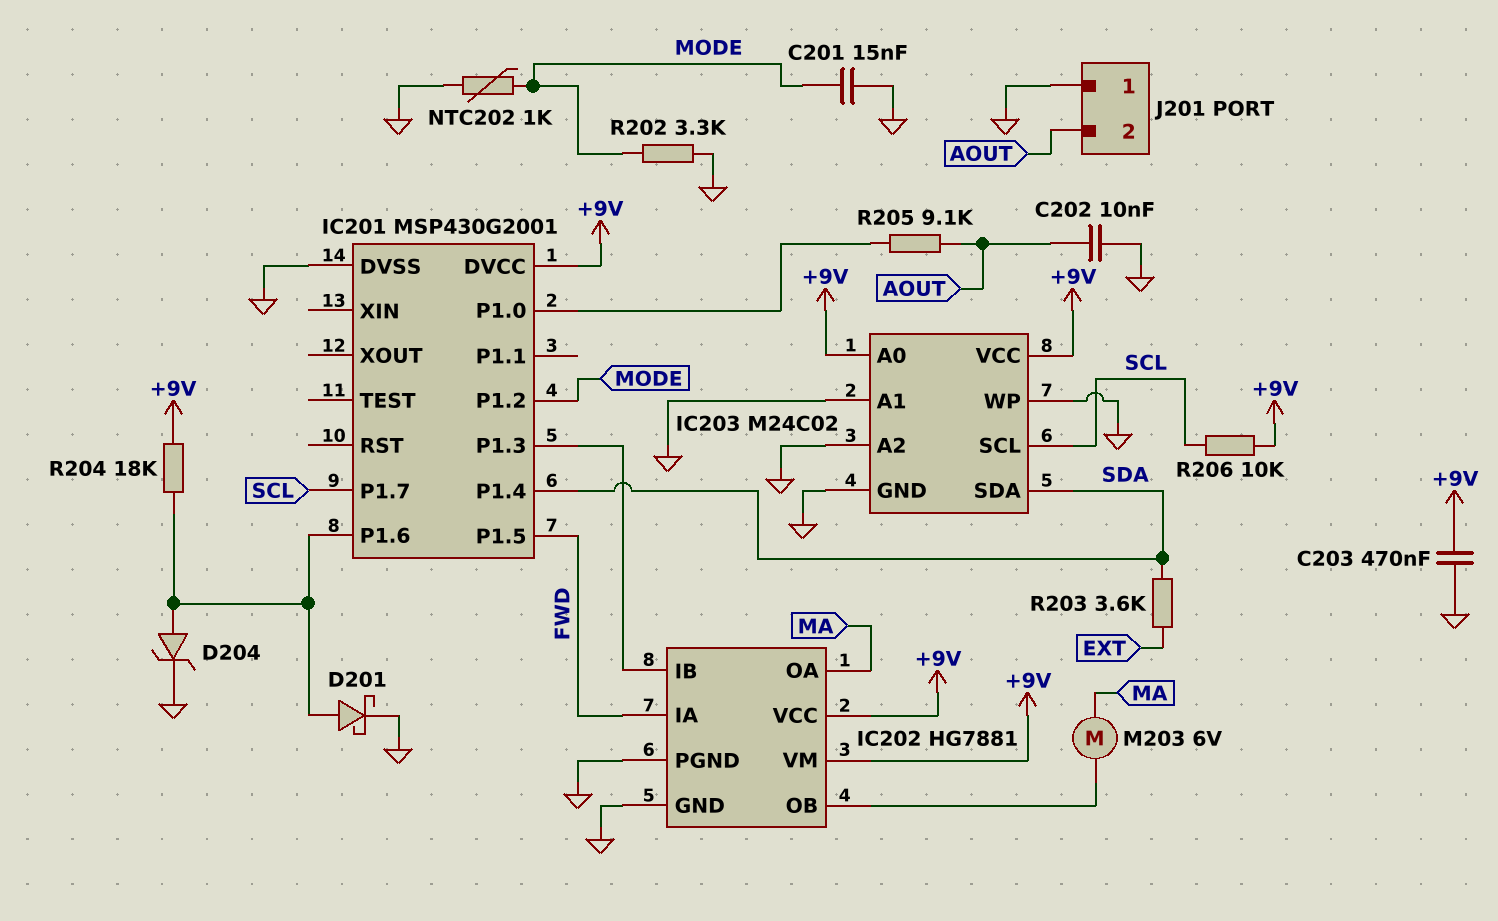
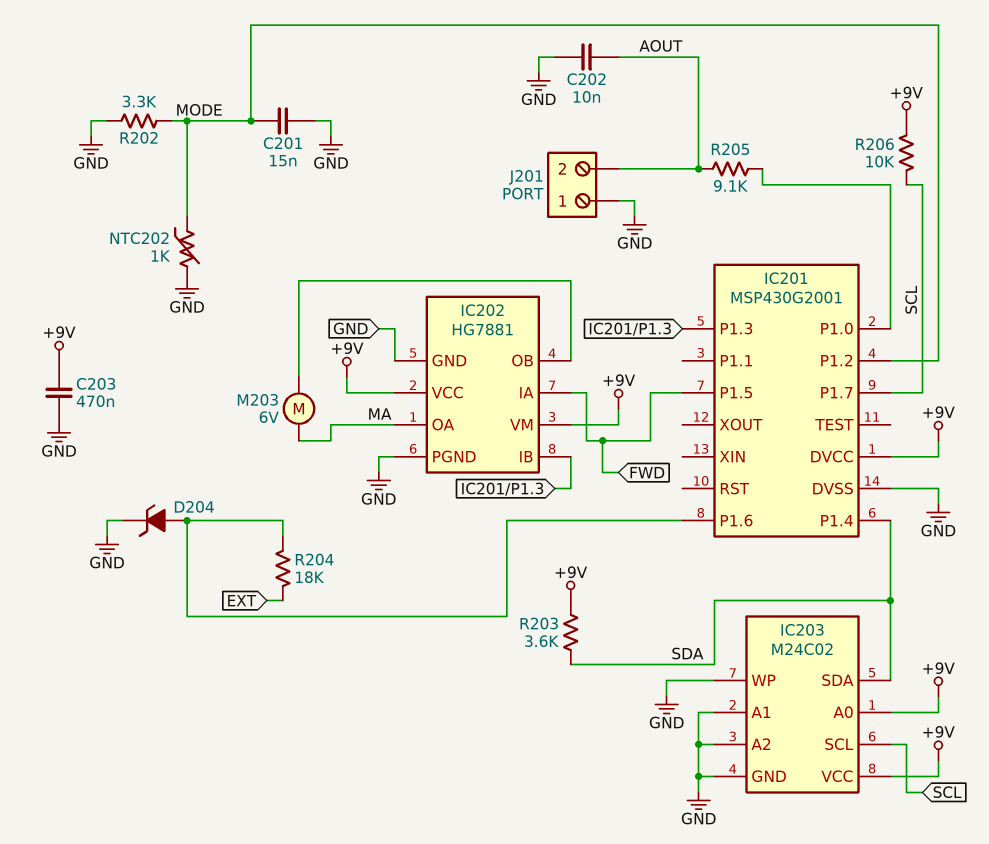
D201: schottky (A IC201/P1.6, K GND) -> none
R203: 3.6k (EXT, SDA) -> 3.6k (+9V, SDA)
R204: 18k (+9V, IC201/P1.6) -> 18k (EXT, IC201/P1.6)

